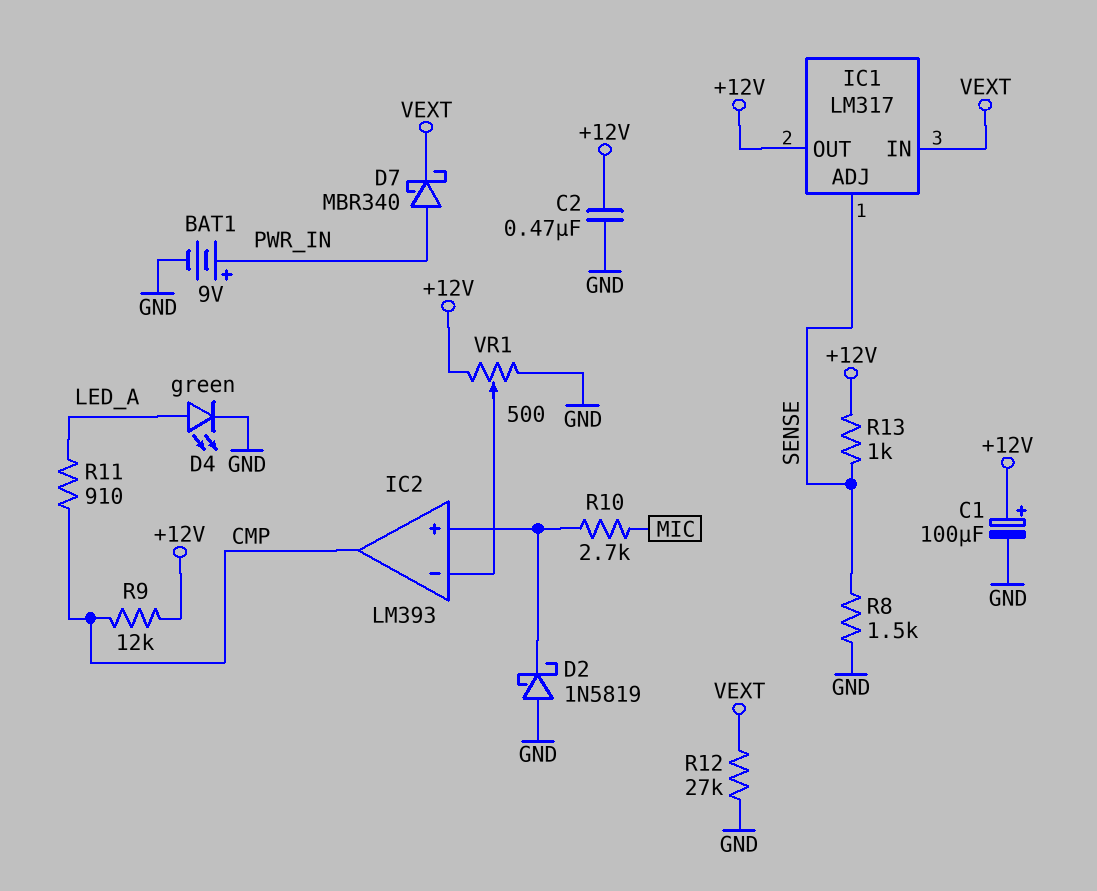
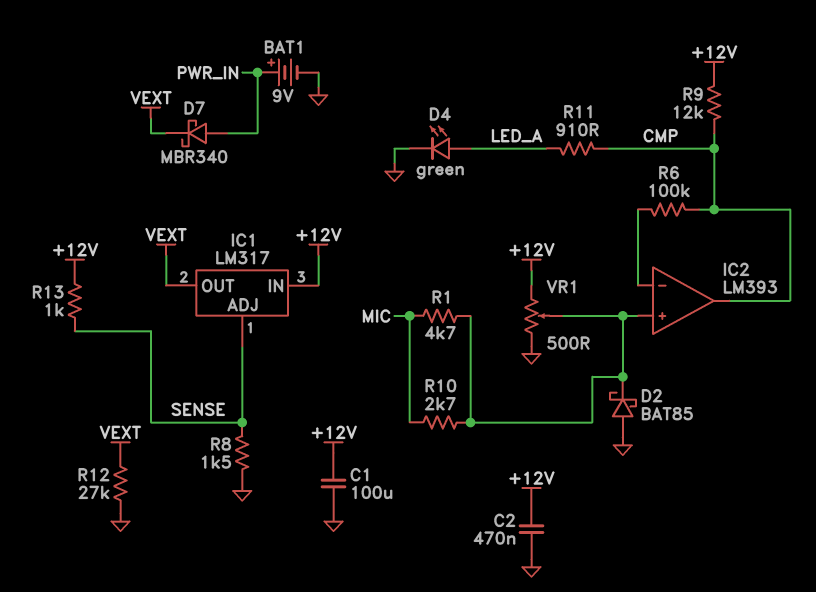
C1: 100uF (plus +12V, minus GND) -> 100uF (+12V, GND)
D2: schottky 1N5819 (A GND, K IC2/in+) -> schottky BAT85 (A GND, K IC2/in+)
IC1 pin IN: VEXT -> +12V
IC1 pin OUT: +12V -> VEXT
R1: none -> 4.7k (IC2/in+, MIC)
R6: none -> 100k (CMP, IC2/in-)
VR1: 500 (+12V, GND, wiper IC2/in-) -> 500 (+12V, GND, wiper IC2/in+)

